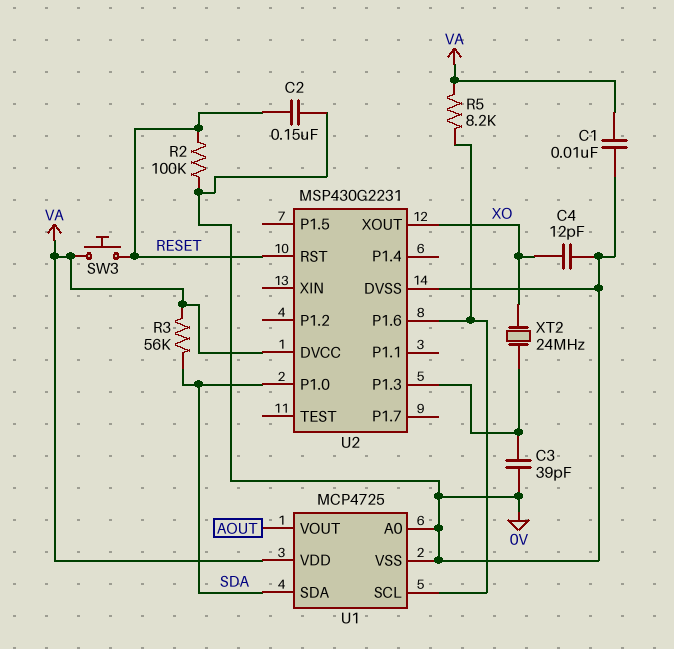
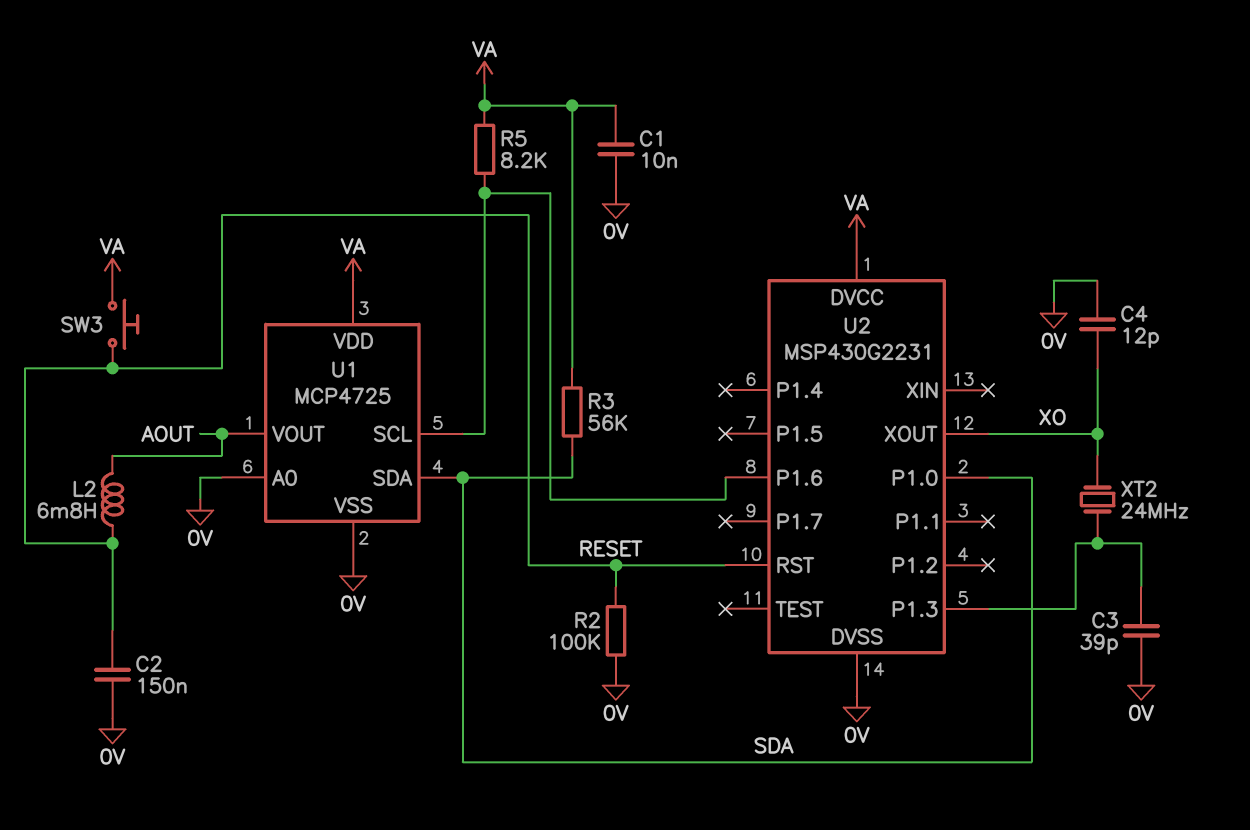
L2: none -> 6.8mH (AOUT, RESET)

